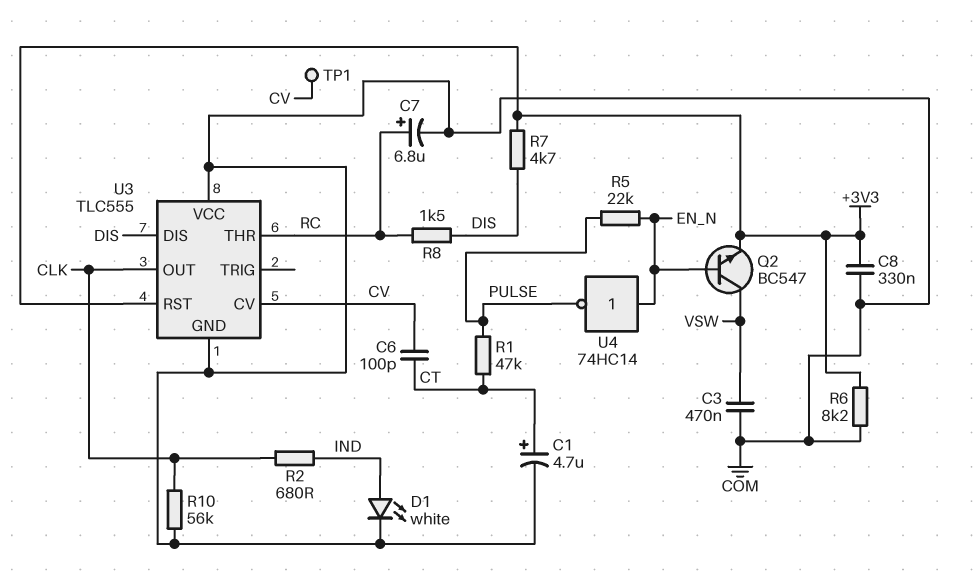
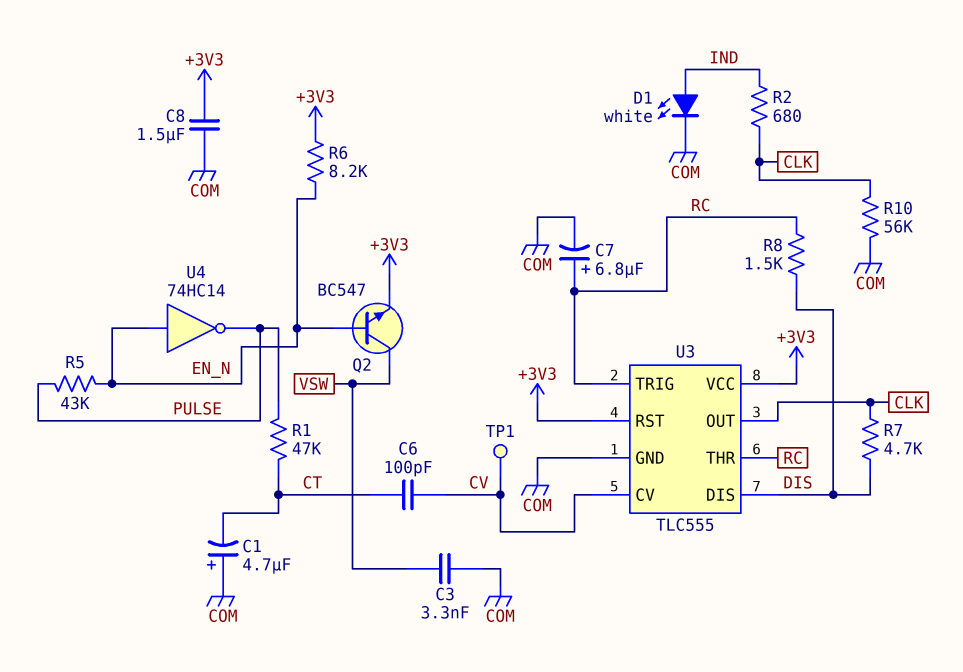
C1: 4.7uF (plus CT, minus COM) -> 4.7uF (plus COM, minus CT)
C3: 470nF (COM, VSW) -> 3.3nF (COM, VSW)
C8: 330nF (+3V3, COM) -> 1.5uF (+3V3, COM)
R5: 22k (EN_N, PULSE) -> 43k (EN_N, PULSE)
R6: 8.2k (+3V3, COM) -> 8.2k (+3V3, EN_N)
R7: 4.7k (+3V3, DIS) -> 4.7k (CLK, DIS)
U3 pin TRIG: none -> RC
U3 pin VCC: COM -> +3V3

